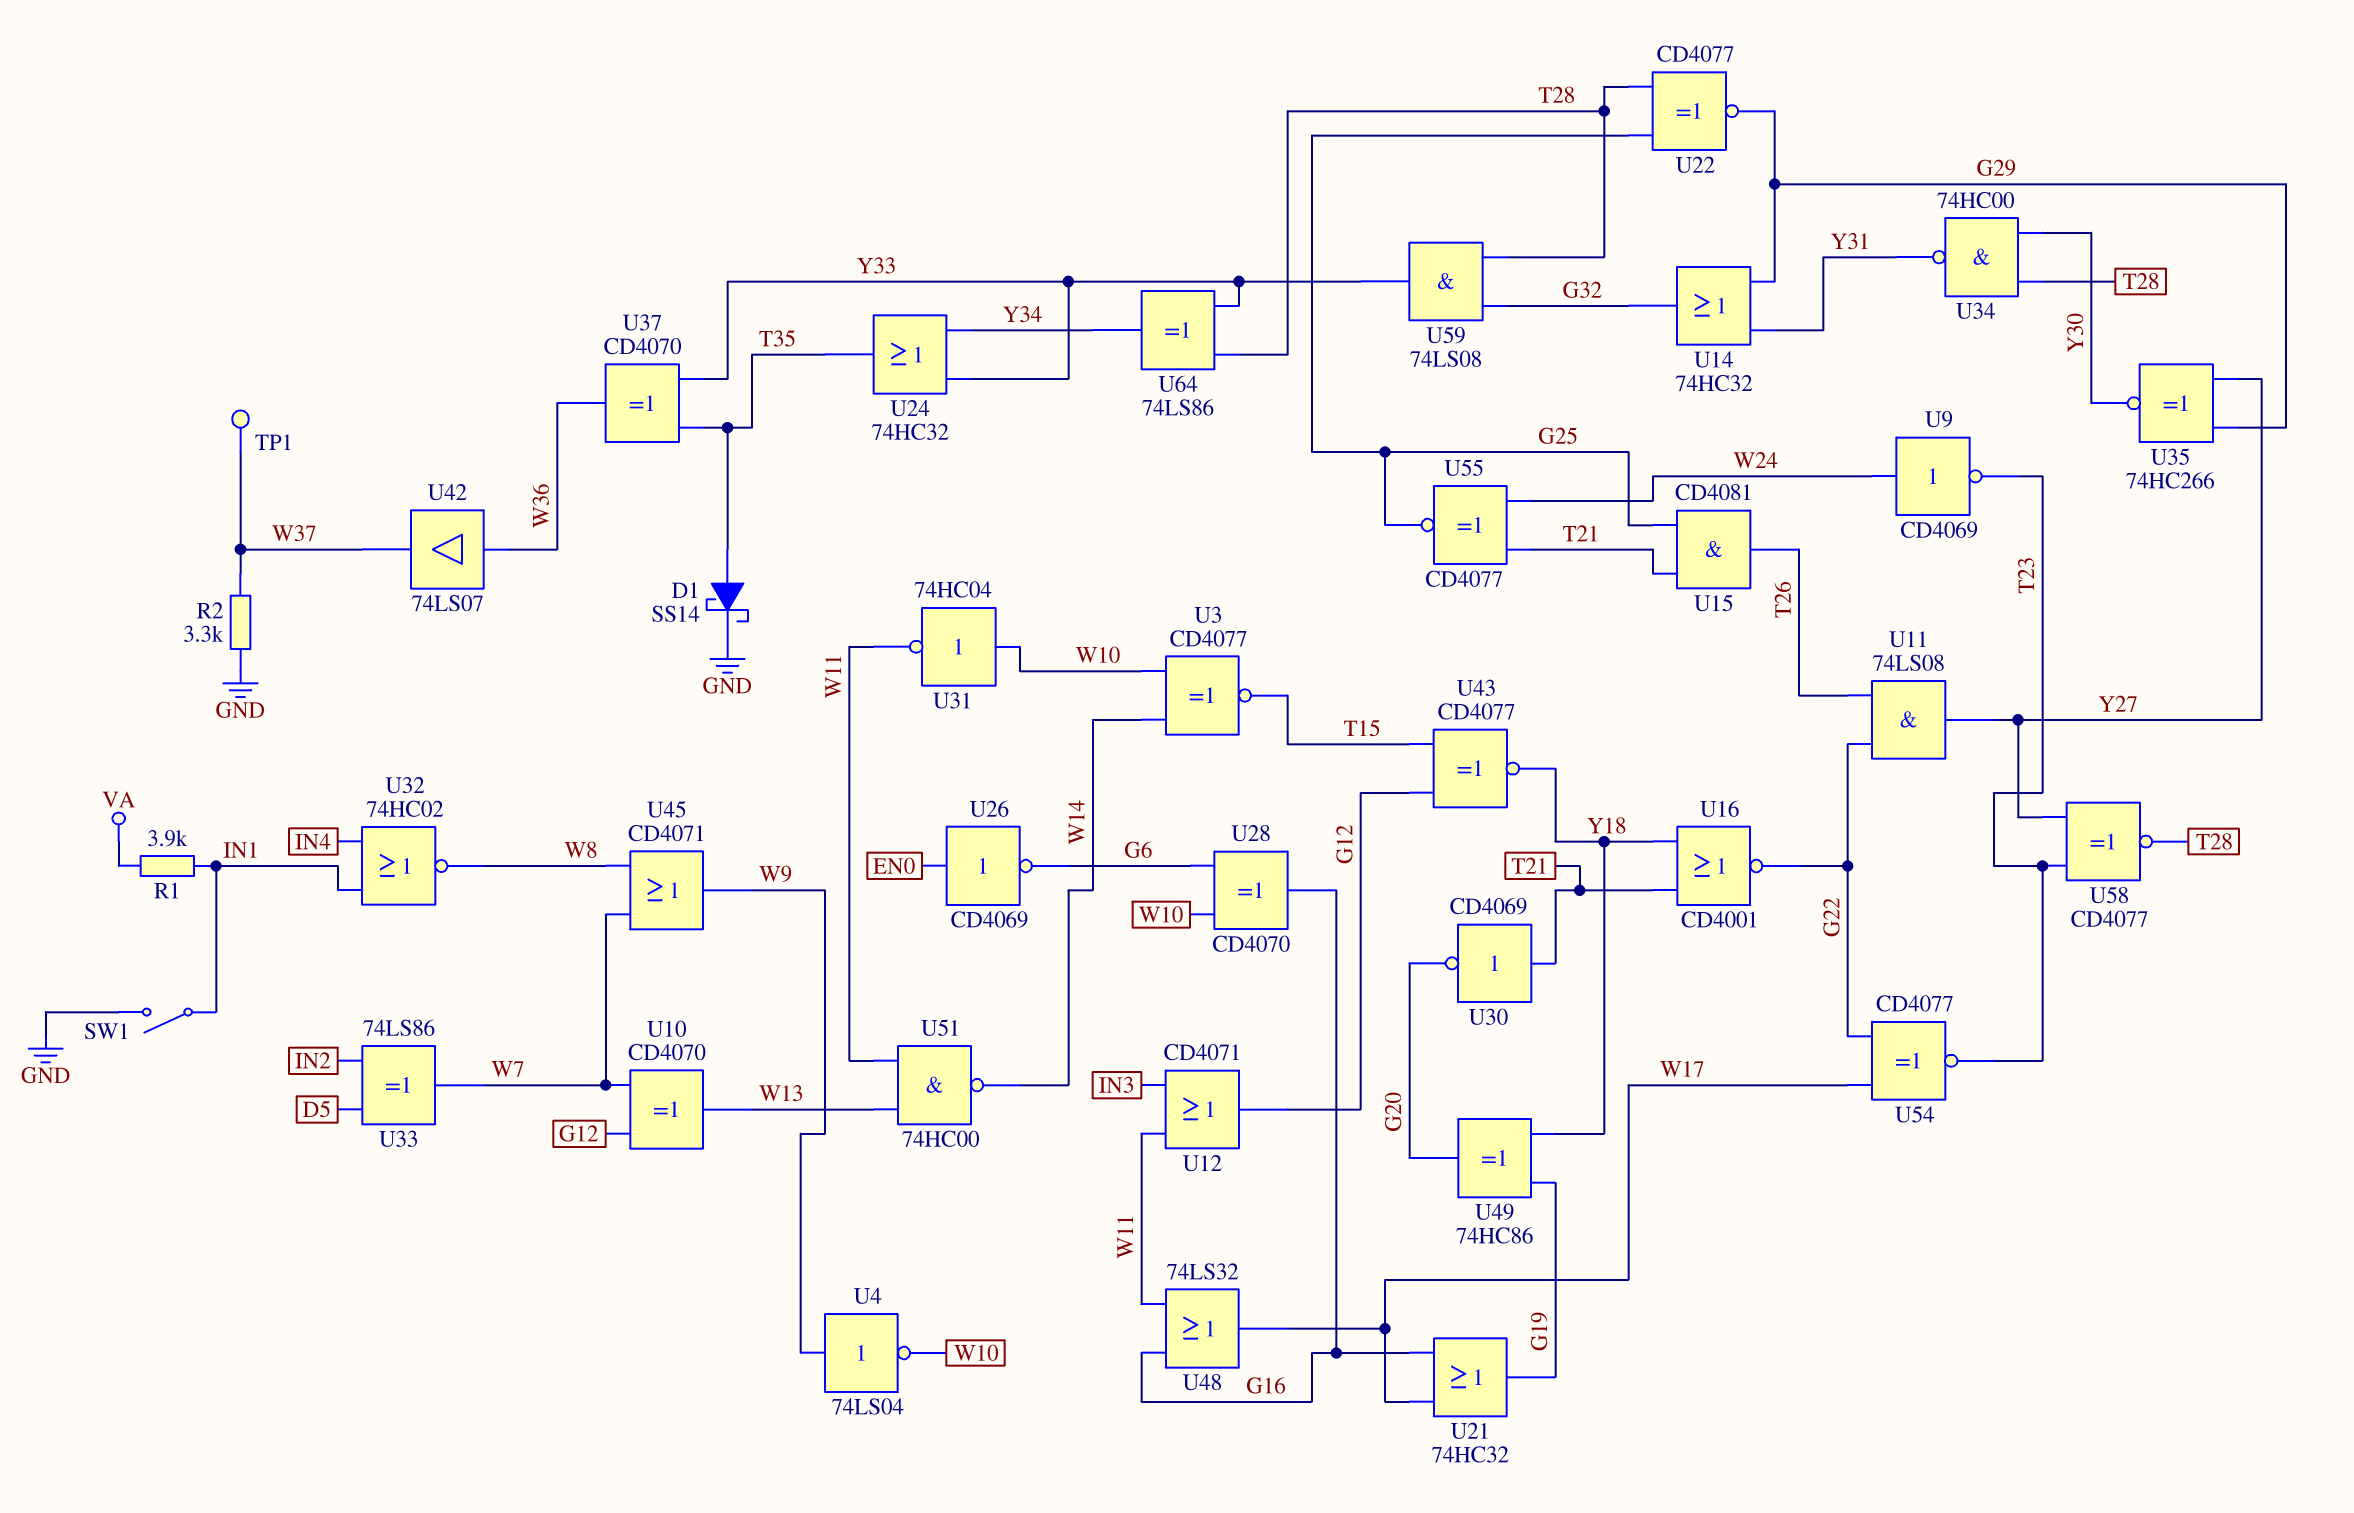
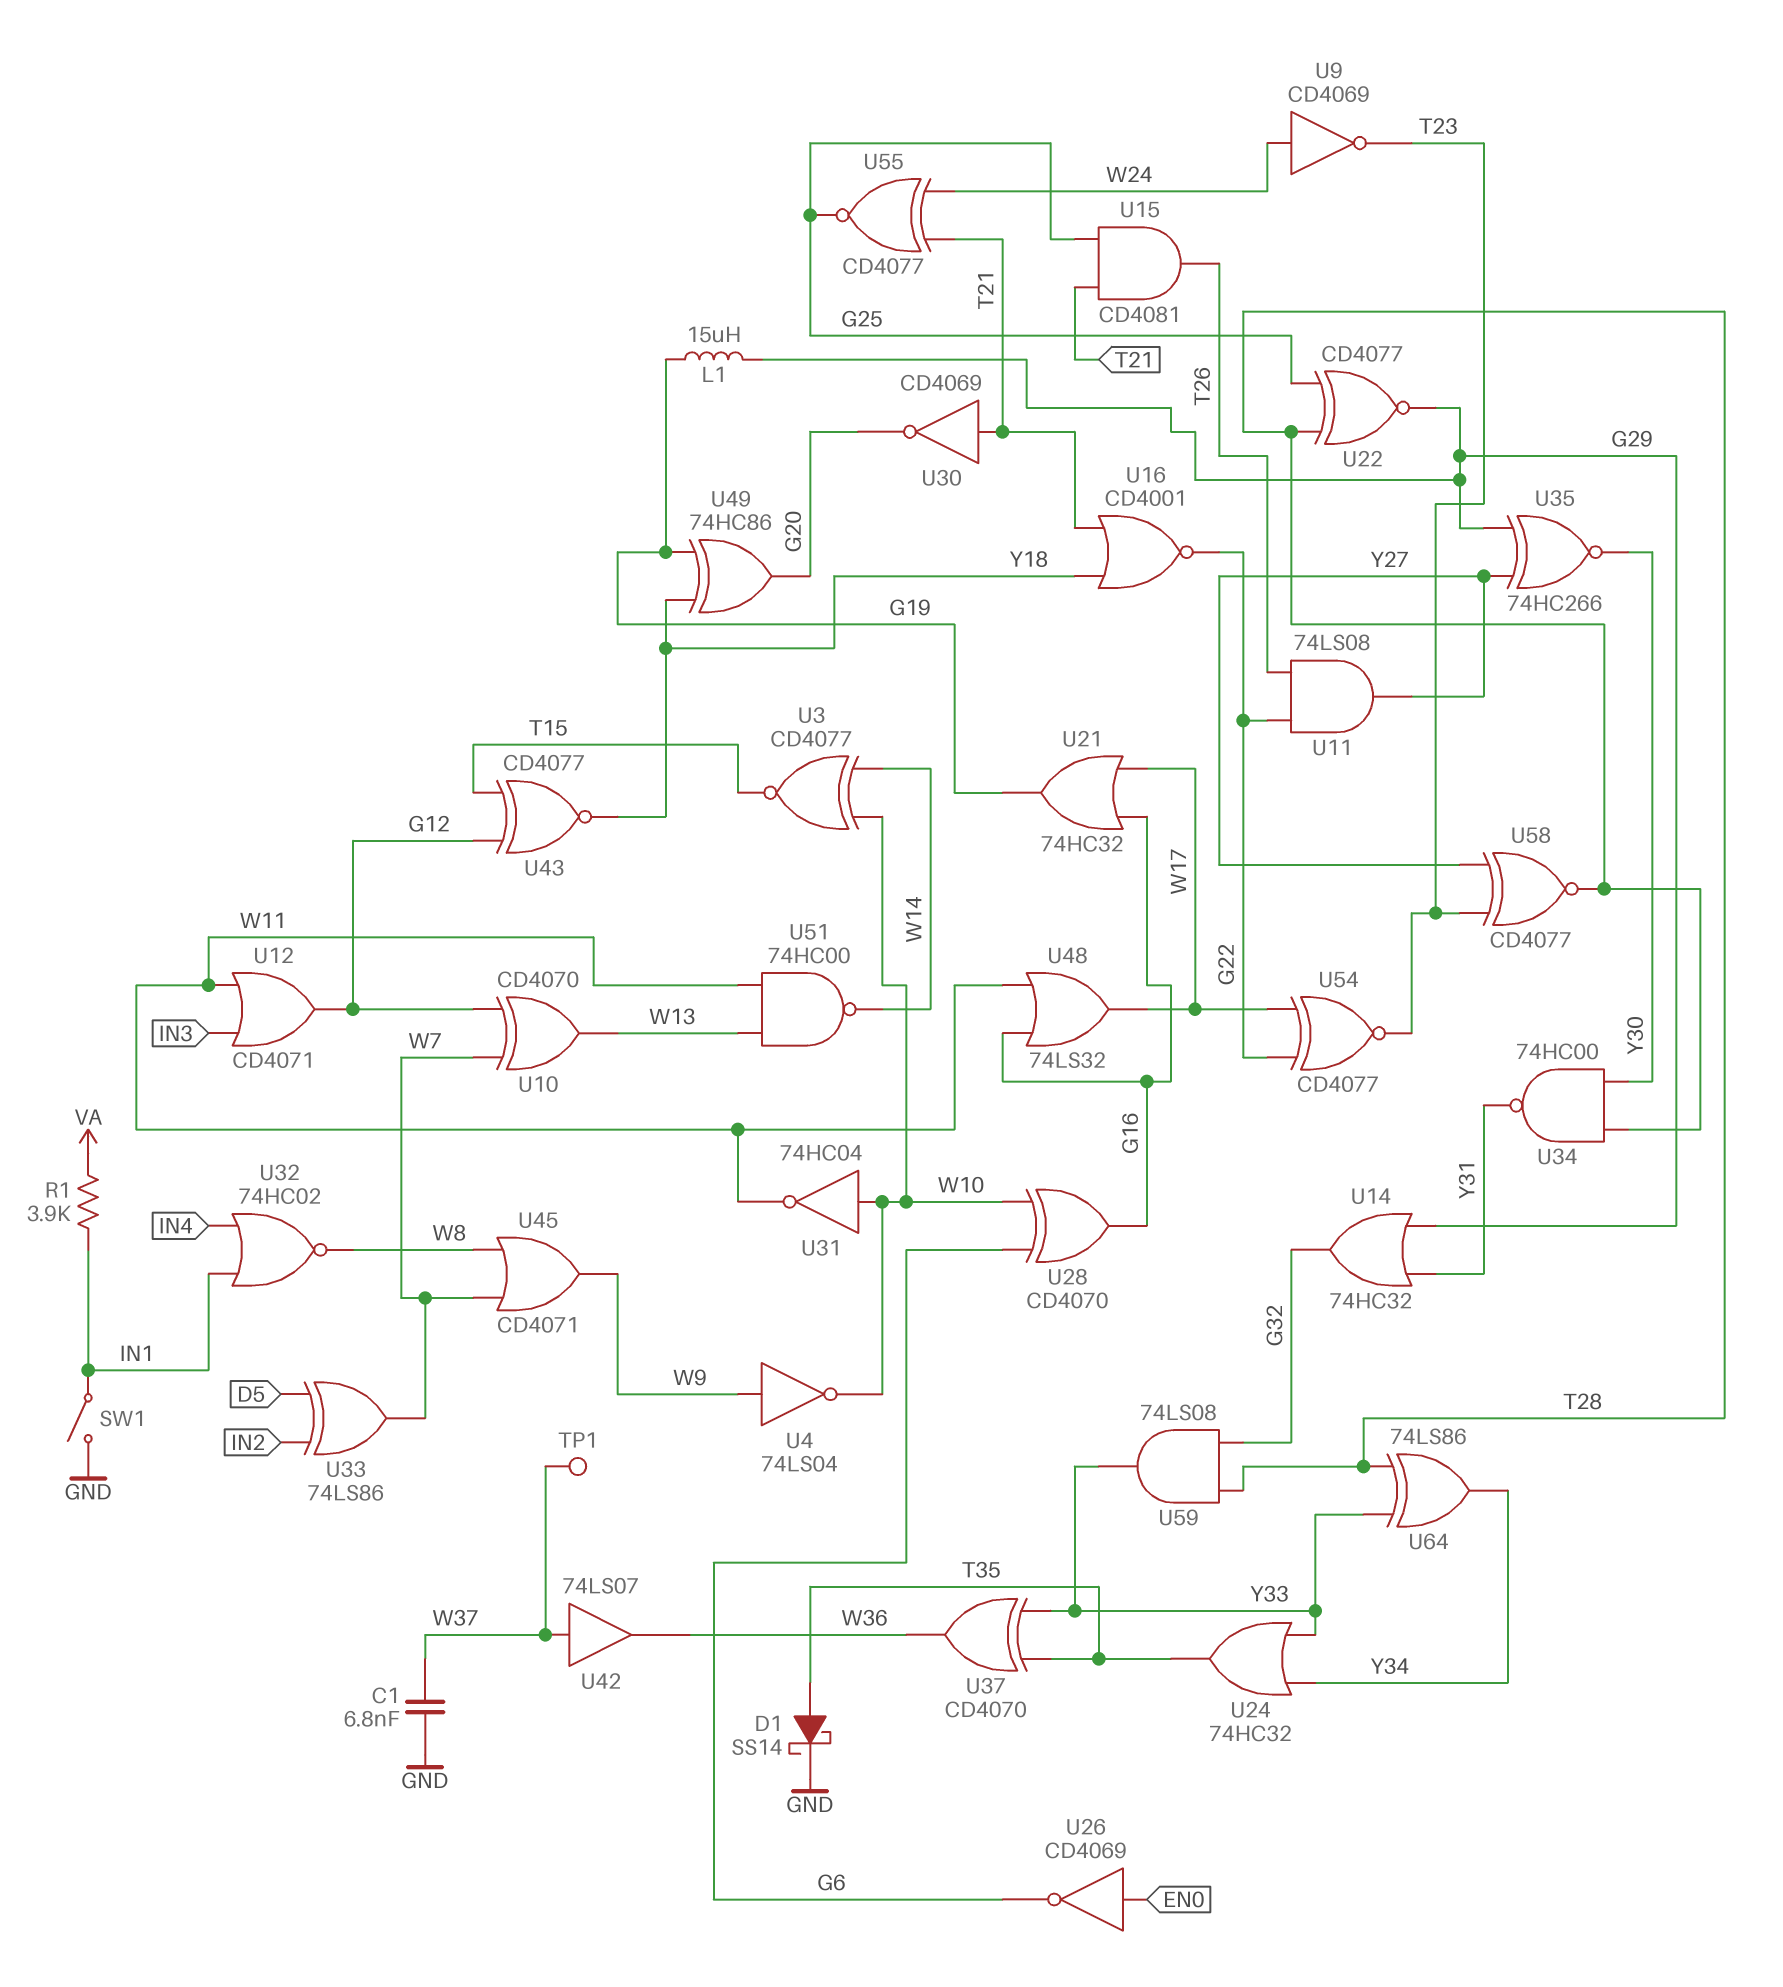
C1: none -> 6.8nF (GND, W37)
L1: none -> 15uH (G19, G29)
R2: 3.3k (GND, W37) -> none
U42: buffer 74LS07 (in W36, out W37) -> buffer 74LS07 (in W37, out W36)

